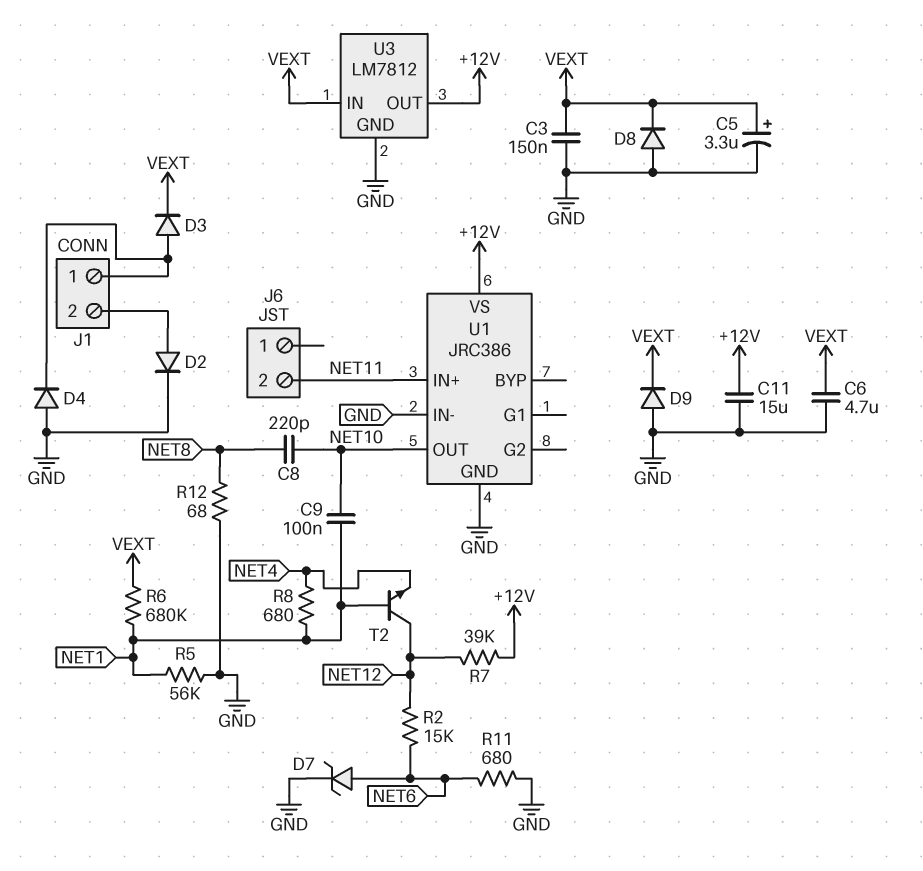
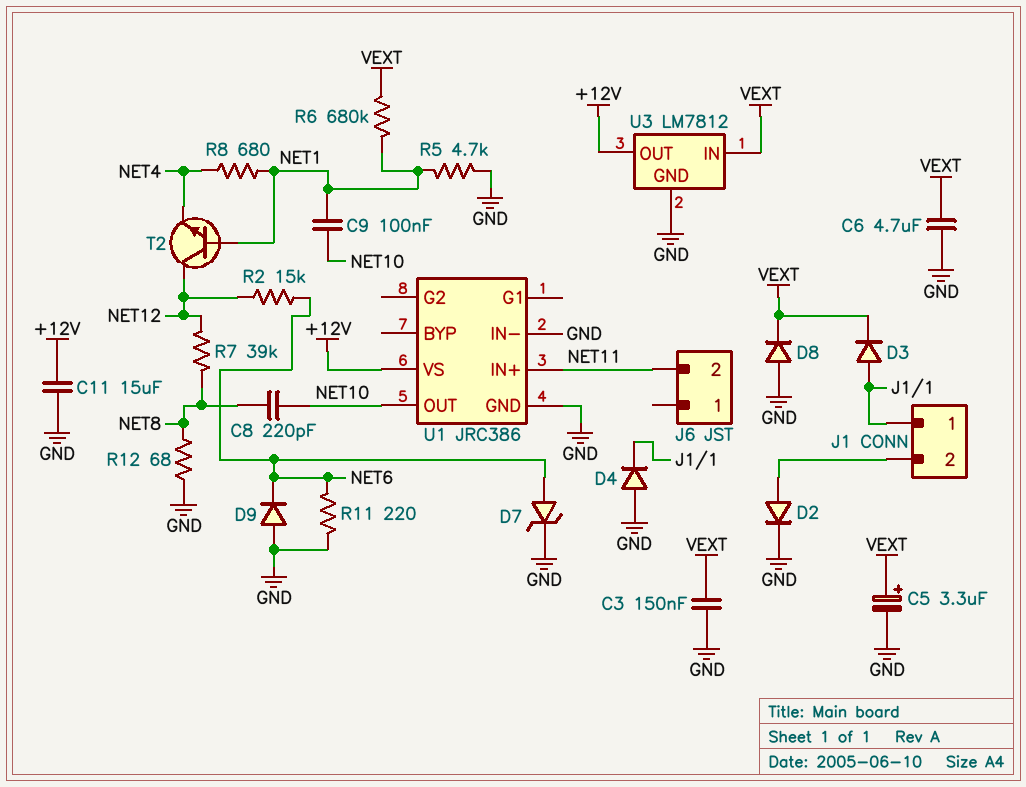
D9: diode (A GND, K VEXT) -> diode (A GND, K NET6)
R5: 56k (GND, NET1) -> 4.7k (GND, NET1)
R7: 39k (+12V, NET12) -> 39k (NET8, NET12)
R11: 680 (GND, NET6) -> 220 (GND, NET6)

